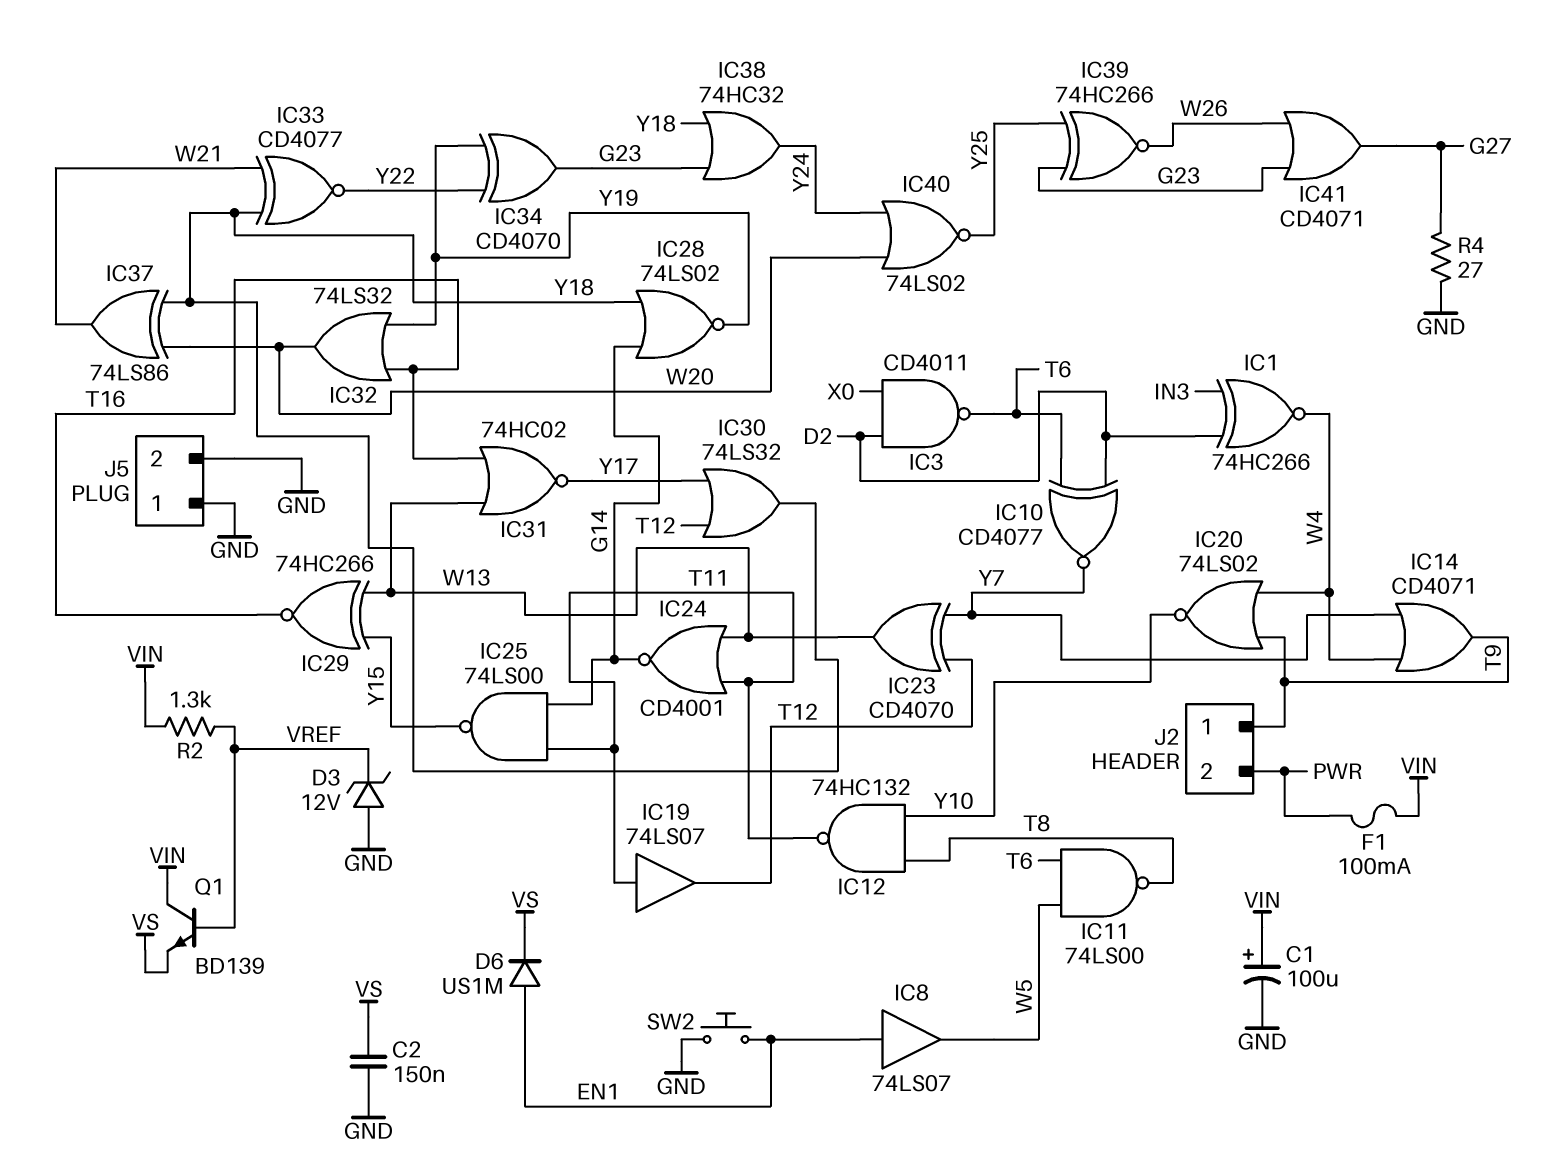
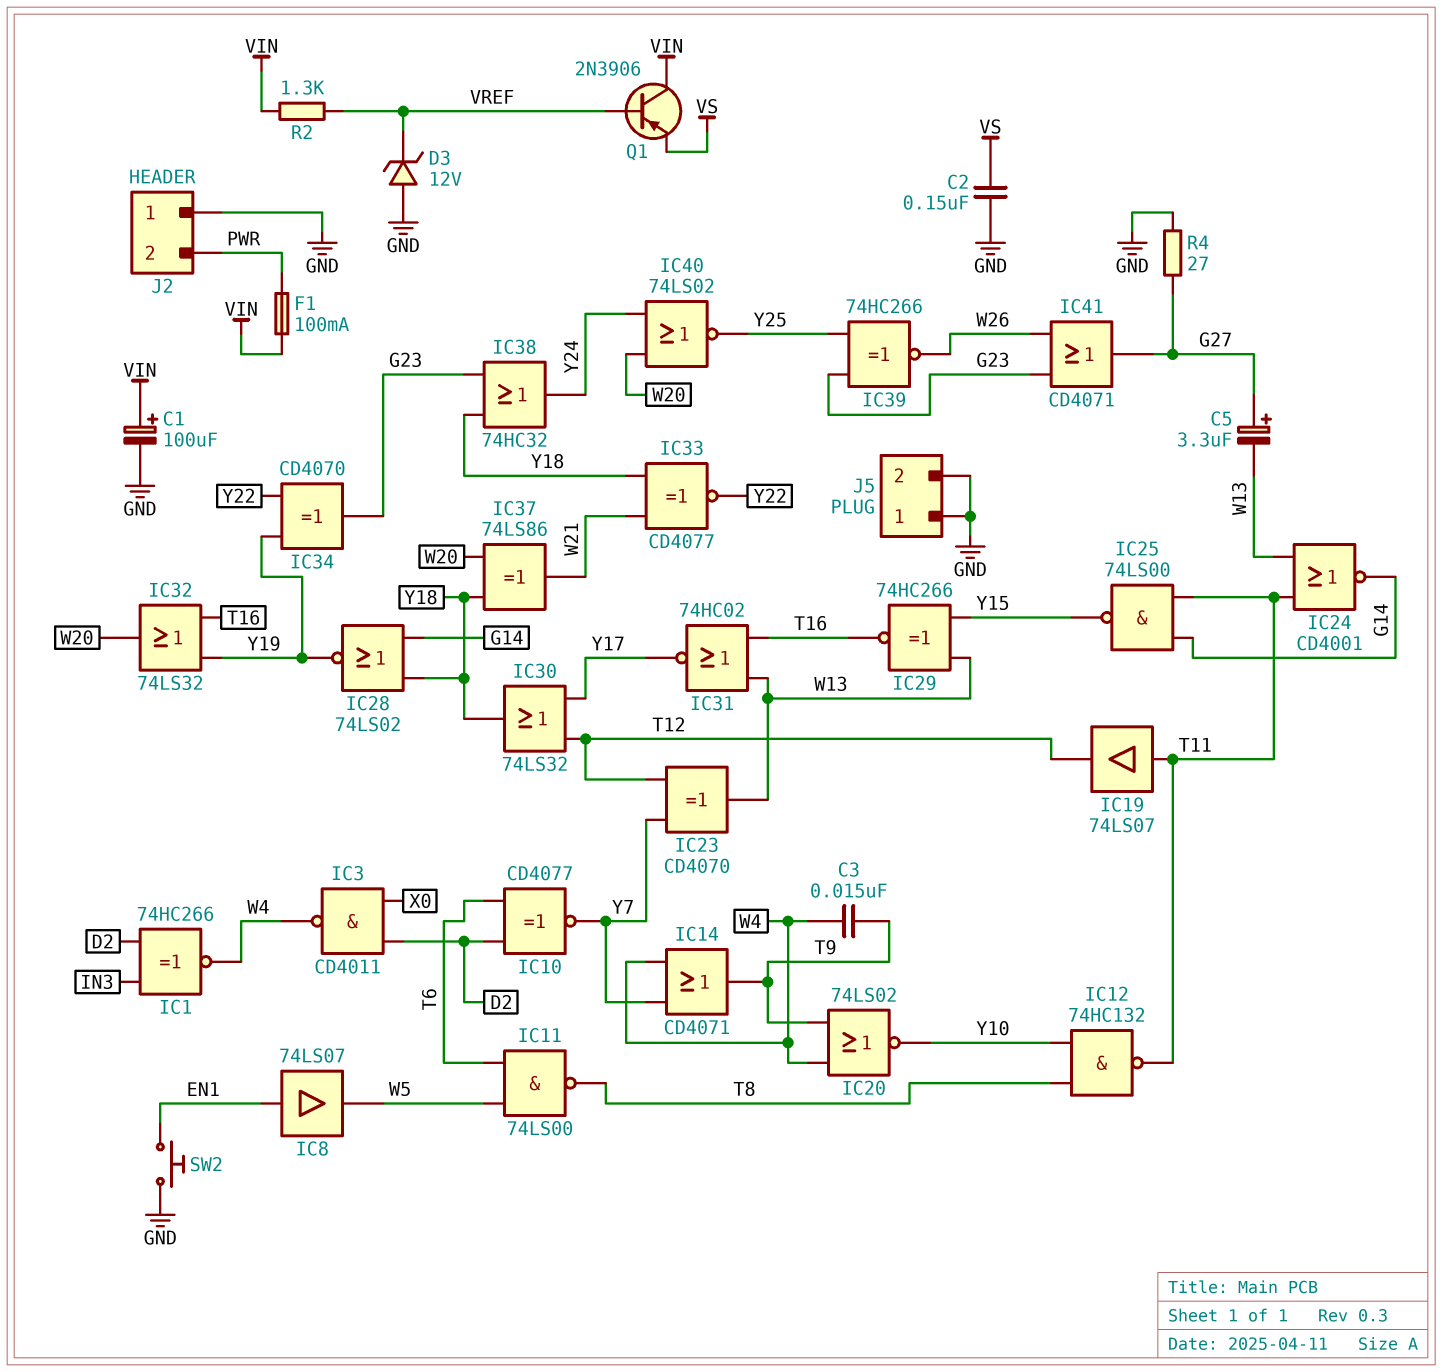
C3: none -> 15nF (T9, W4)
C5: none -> 3.3uF (plus G27, minus W13)
D6: diode US1M (A EN1, K VS) -> none
IC3: NAND CD4011 (in D2, in X0, out T6) -> NAND CD4011 (in D2, in X0, out W4)
J2 pin 1: T9 -> GND
Q1: NPN BD139 (B VREF, C VIN, E VS) -> PNP 2N3906 (B VREF, C VIN, E VS)

